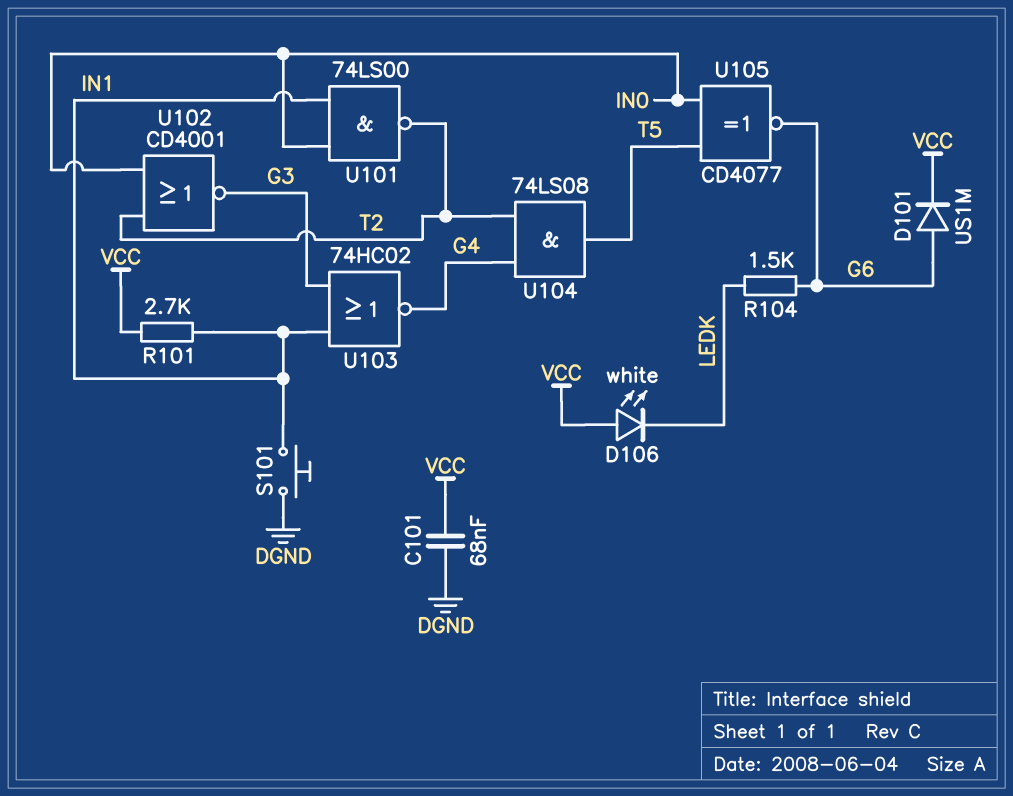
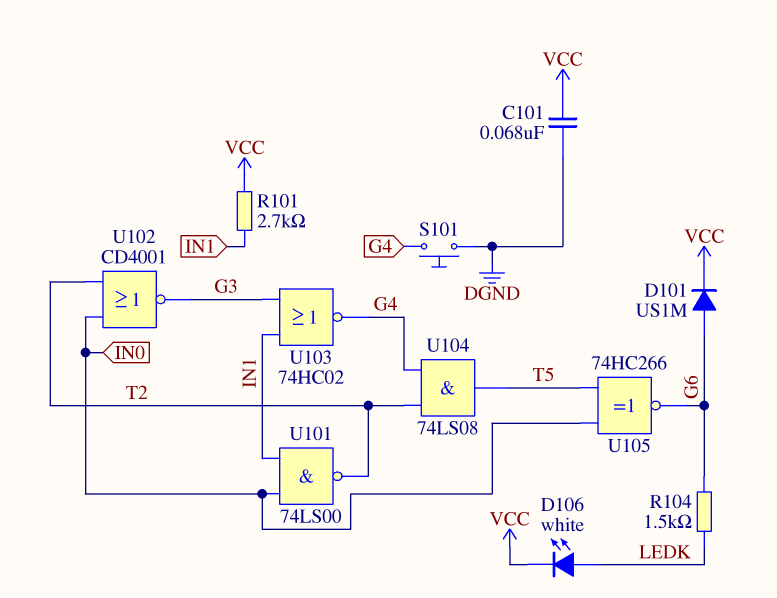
D106: LED white (A VCC, K LEDK) -> LED white (A LEDK, K VCC)
S101: button (DGND, IN1) -> button (DGND, G4)
U105: XNOR CD4077 (in IN0, in T5, out G6) -> XNOR 74HC266 (in IN0, in T5, out G6)

